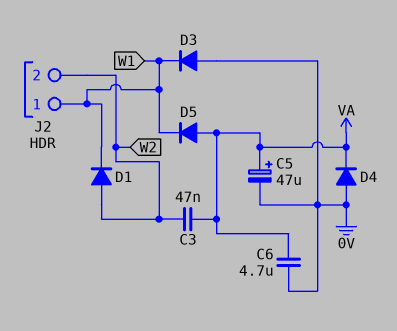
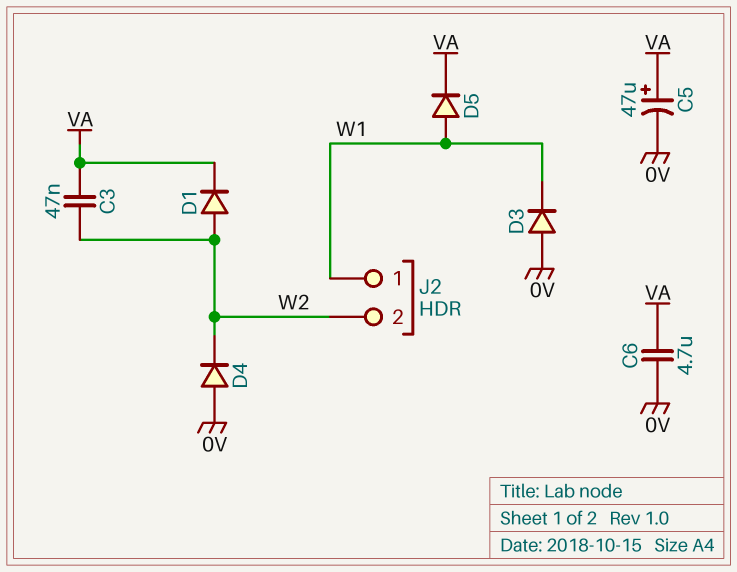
D1: diode (A W2, K W1) -> diode (A W2, K VA)
D4: diode (A 0V, K VA) -> diode (A 0V, K W2)
D5: diode (A VA, K W1) -> diode (A W1, K VA)

